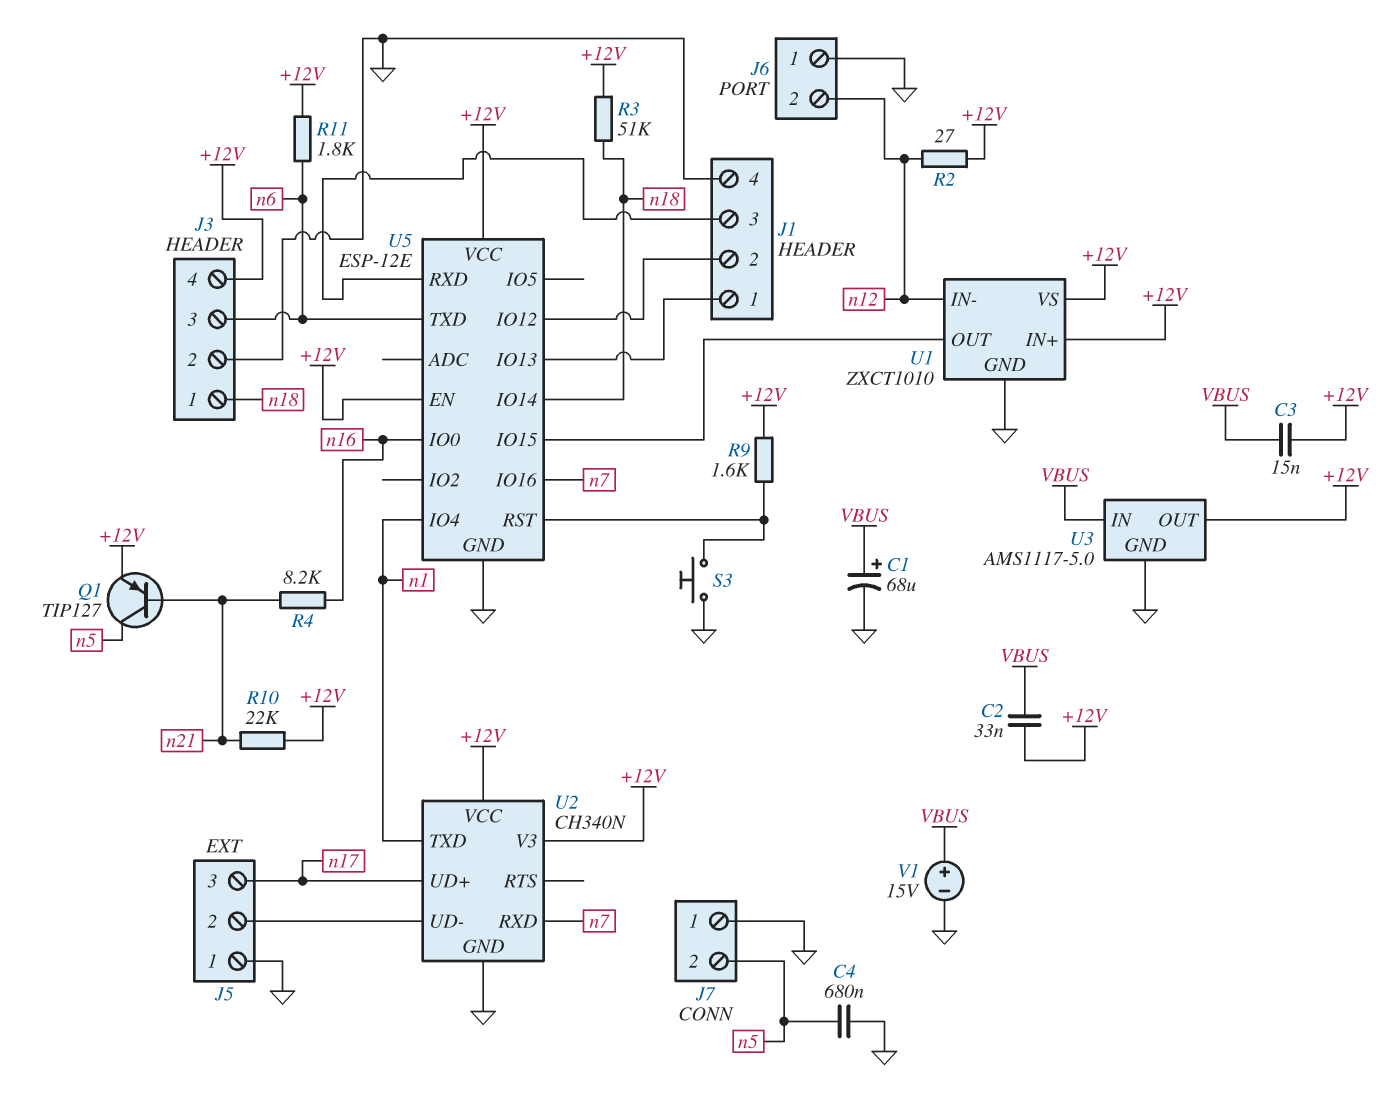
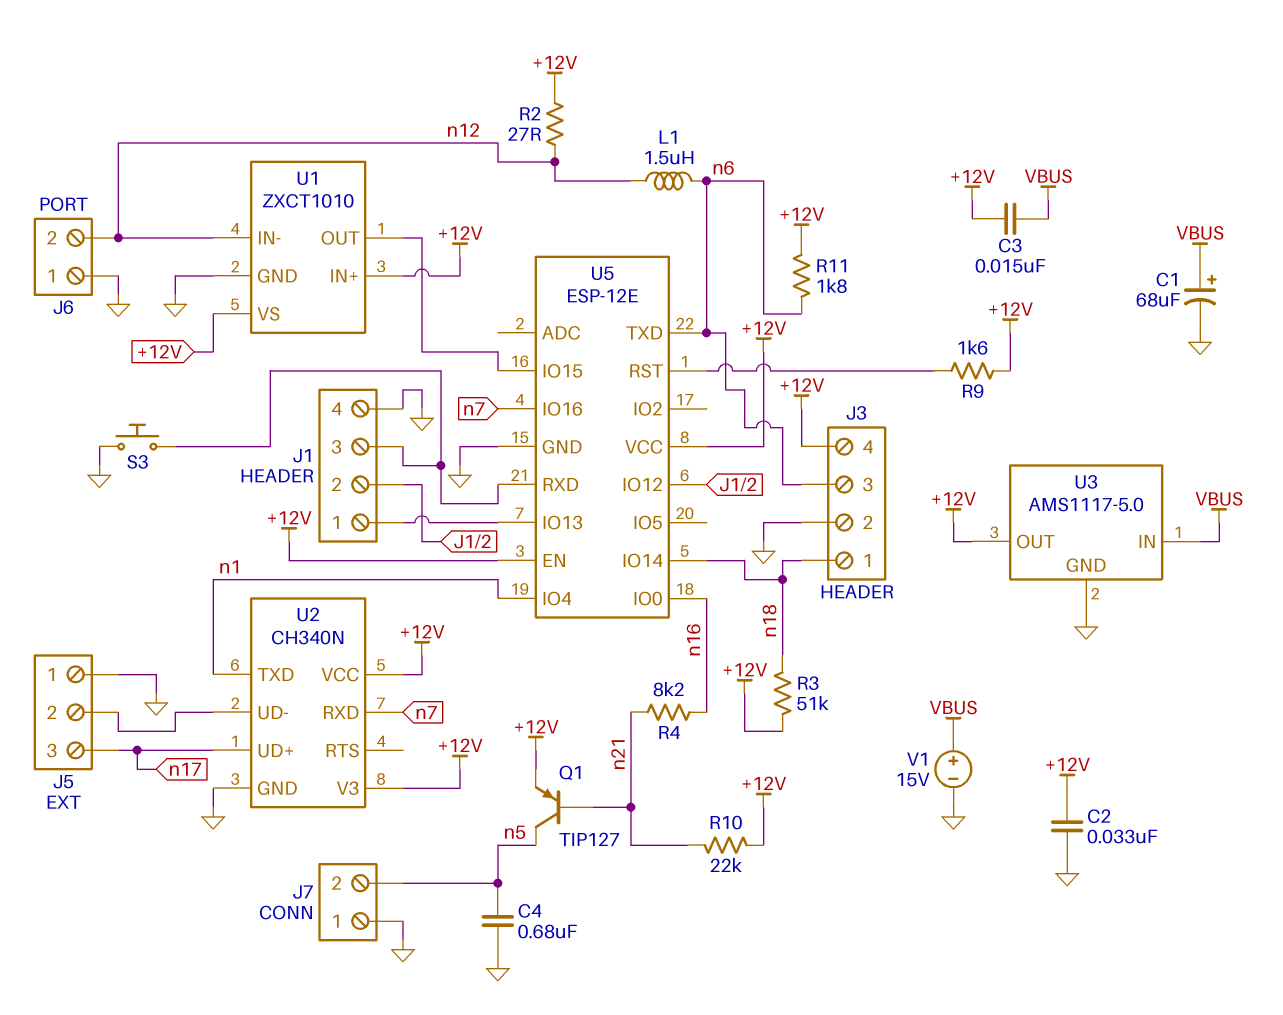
C2: 33nF (+12V, VBUS) -> 33nF (+12V, GND)
L1: none -> 1.5uH (n6, n12)
S3: button (GND, U5/RST) -> button (GND, J1/3)

